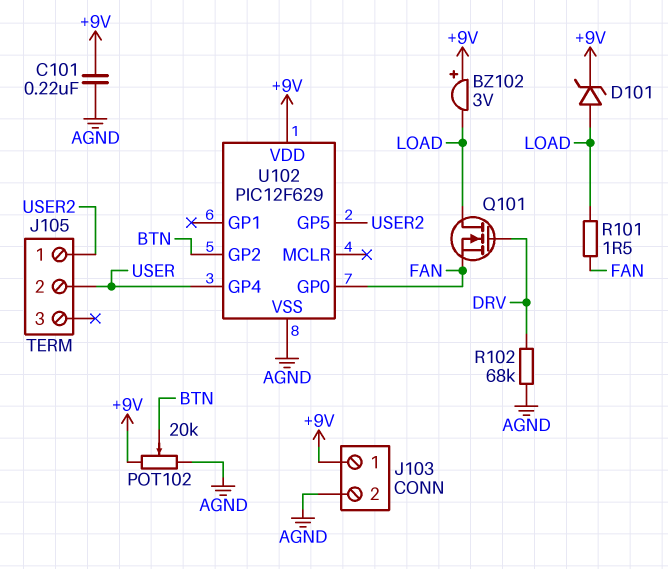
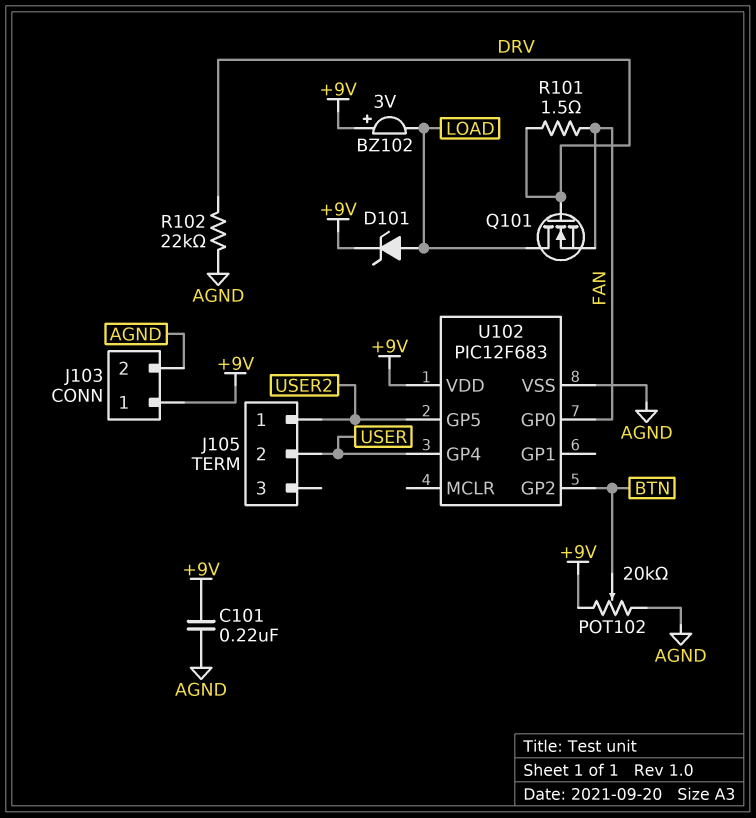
R101: 1.5 (FAN, LOAD) -> 1.5 (DRV, FAN)
R102: 68k (AGND, DRV) -> 22k (AGND, DRV)
U102: PIC12F629 -> PIC12F683

